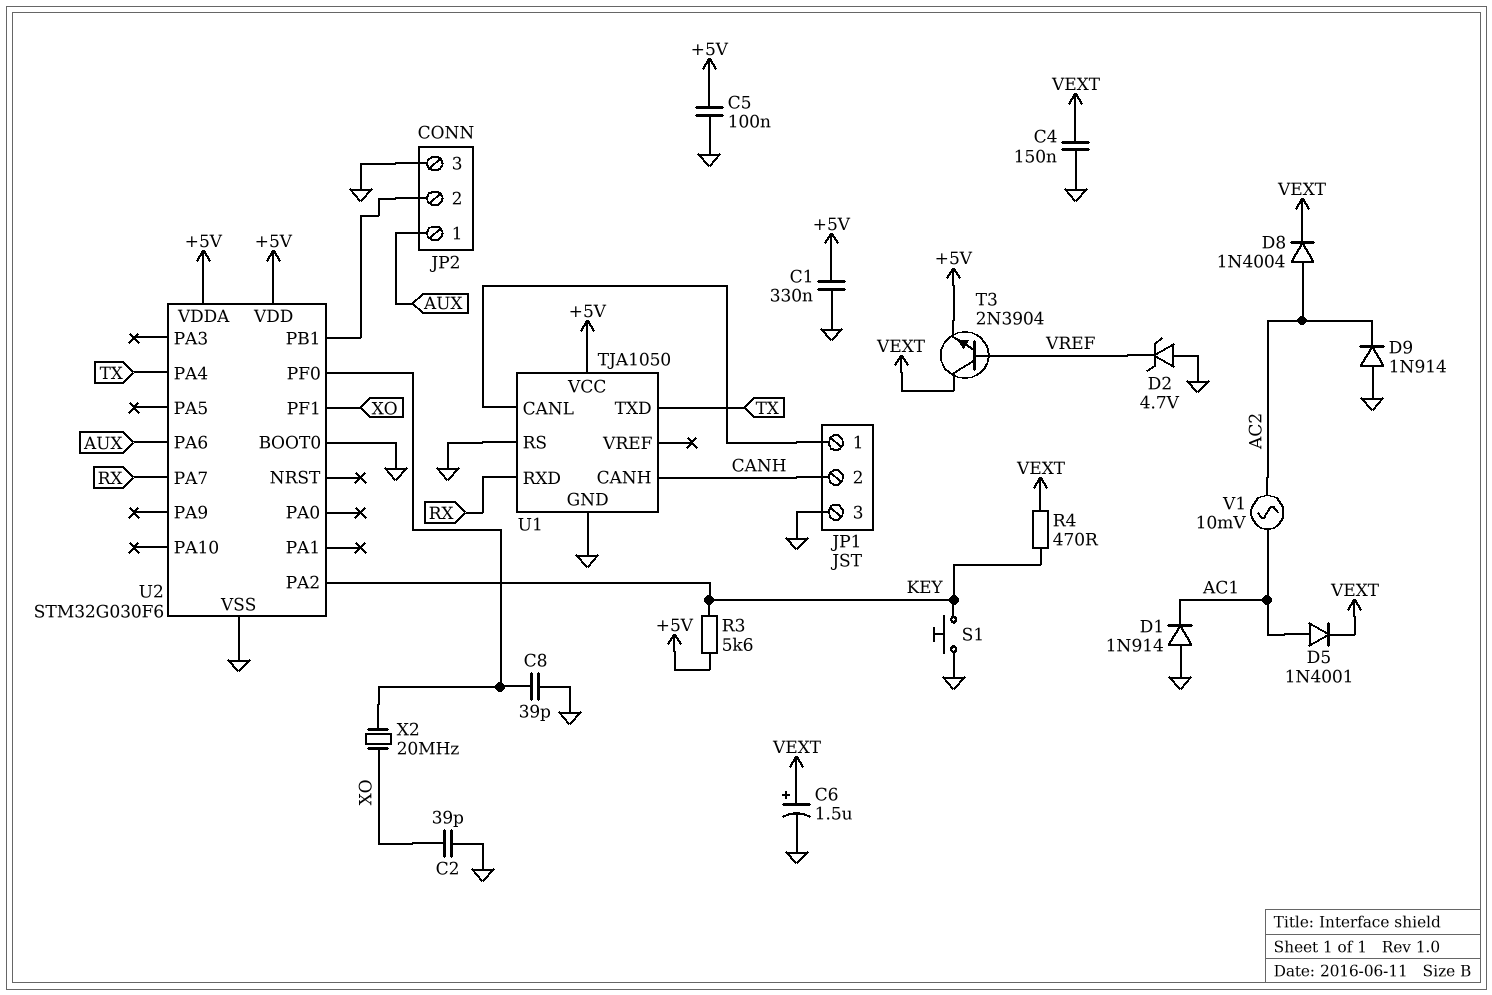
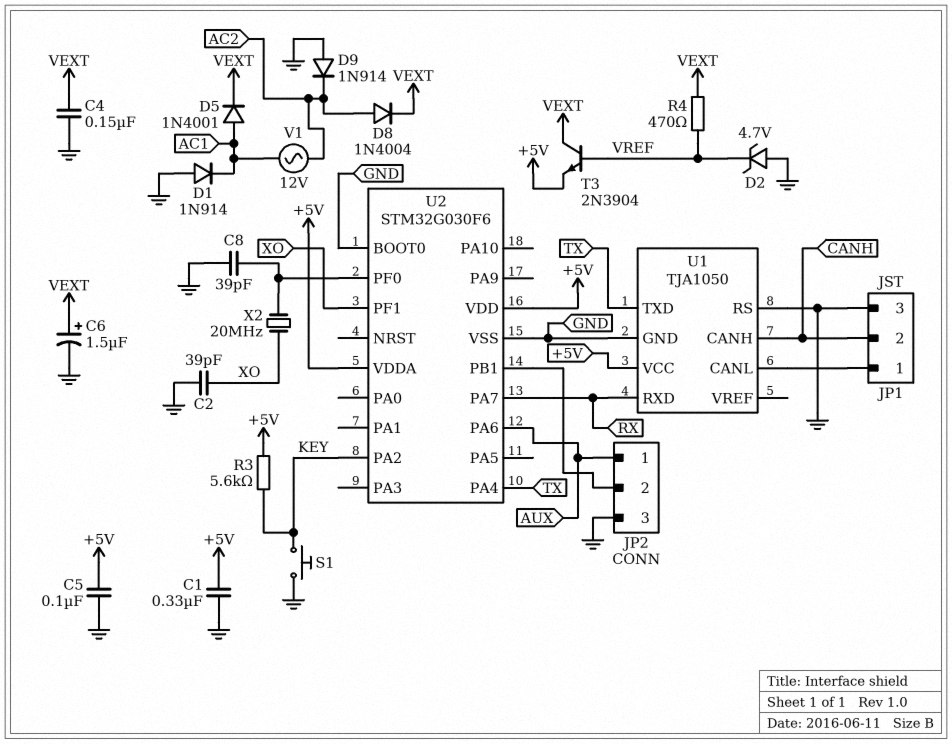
R4: 470 (KEY, VEXT) -> 470 (VEXT, VREF)
V1: AC 10mV (AC1, AC2) -> AC 12V (AC1, AC2)

